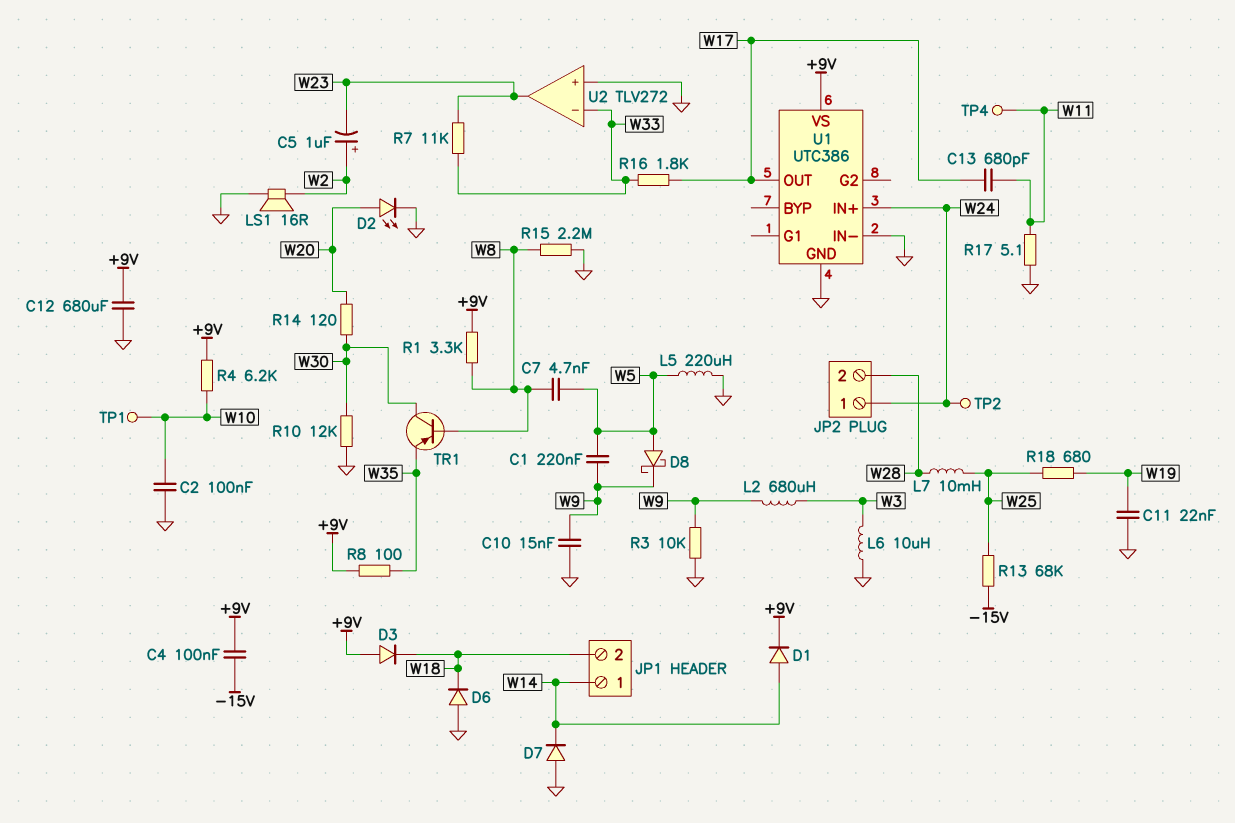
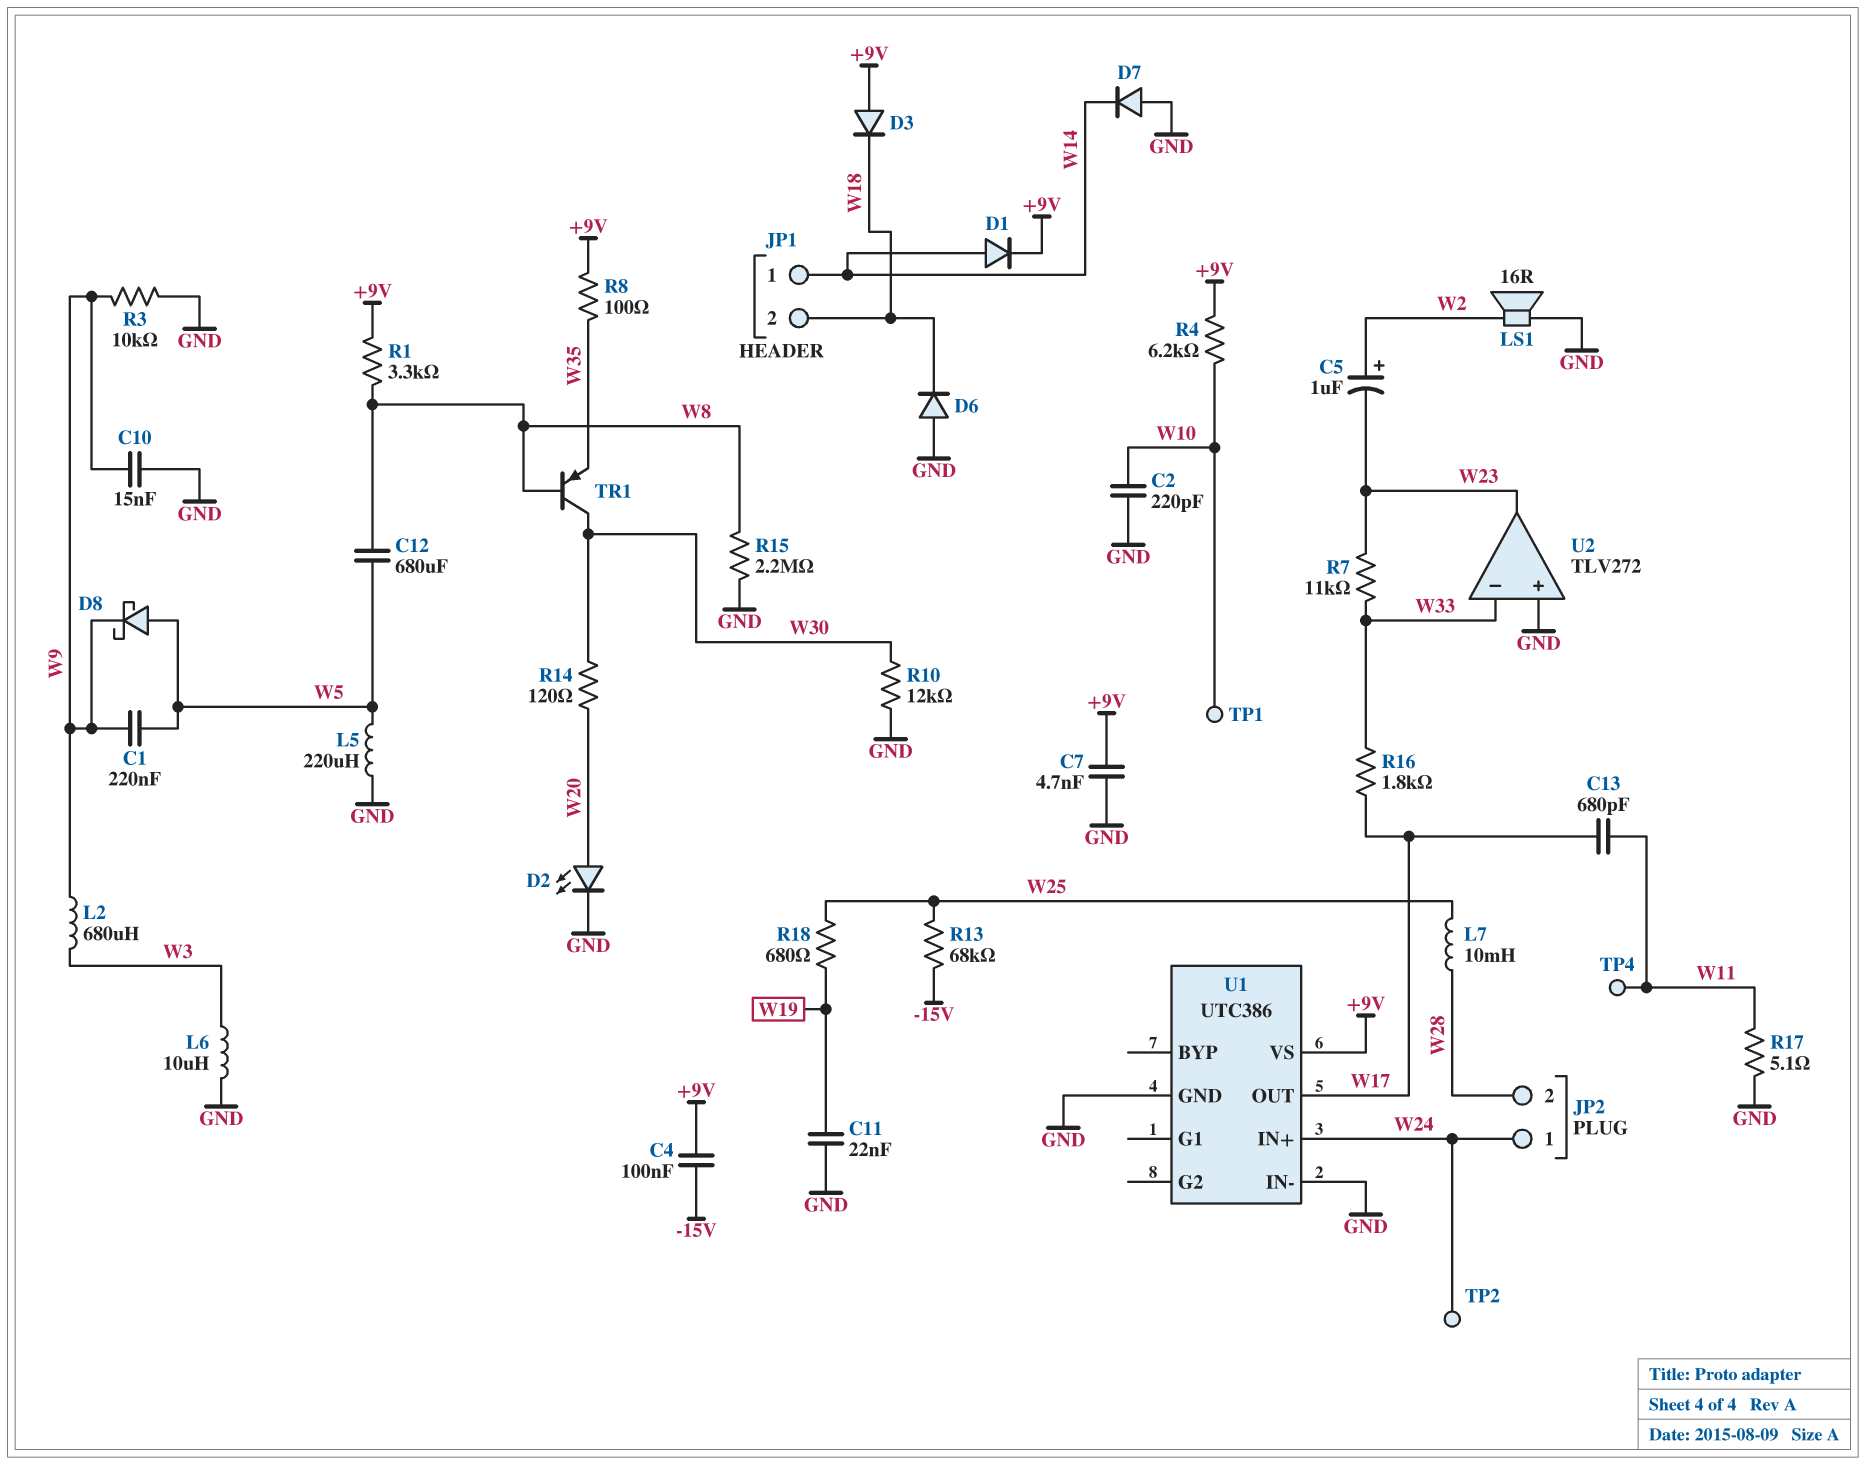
C2: 100nF (GND, W10) -> 220pF (GND, W10)
C7: 4.7nF (W5, W8) -> 4.7nF (+9V, GND)
C12: 680uF (+9V, GND) -> 680uF (W5, W8)

